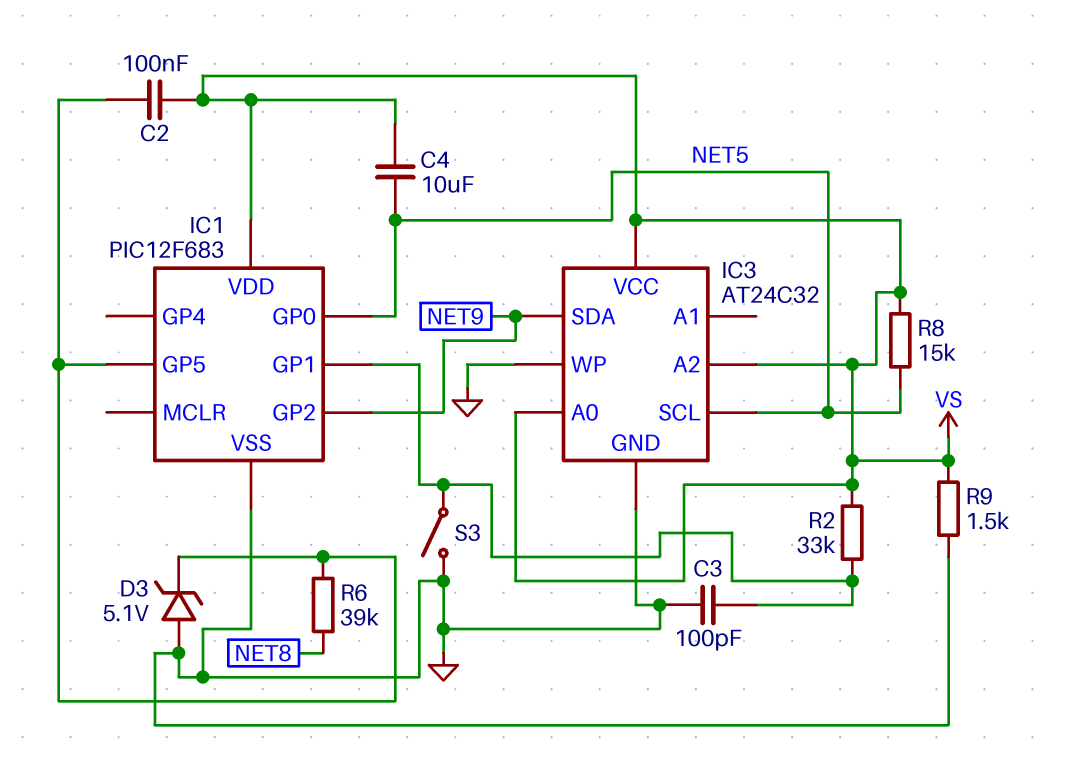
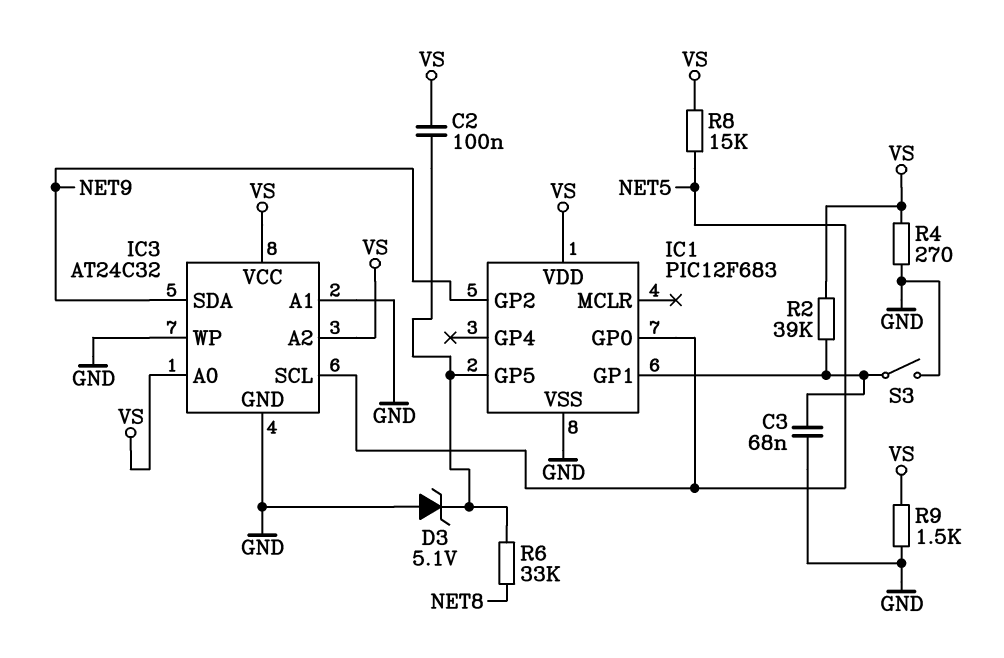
C3: 100pF (GND, IC1/GP1) -> 68nF (GND, IC1/GP1)
C4: 10uF (NET5, VS) -> none
IC3 pin A1: none -> GND
R2: 33k (IC1/GP1, VS) -> 39k (IC1/GP1, VS)
R4: none -> 270 (GND, VS)
R6: 39k (IC1/GP5, NET8) -> 33k (IC1/GP5, NET8)

